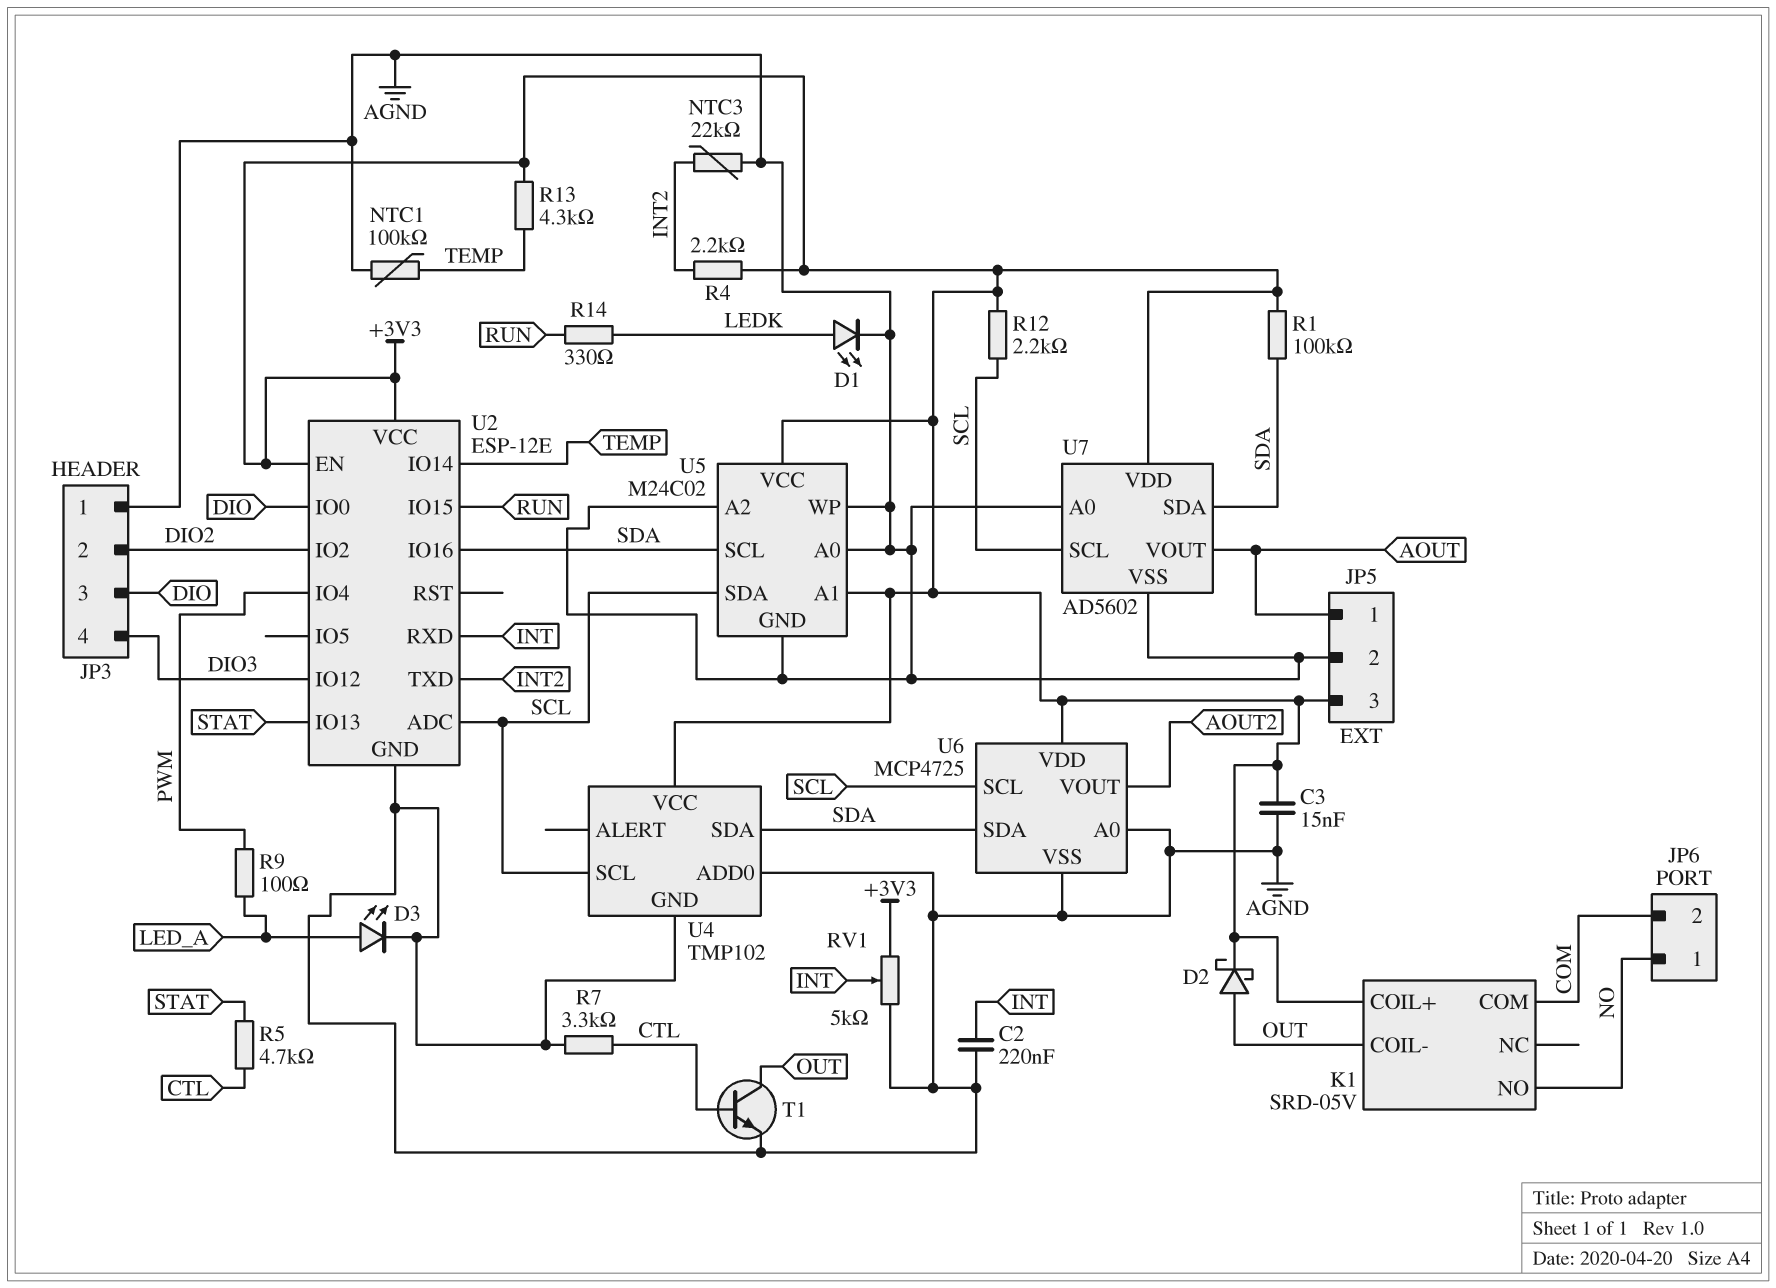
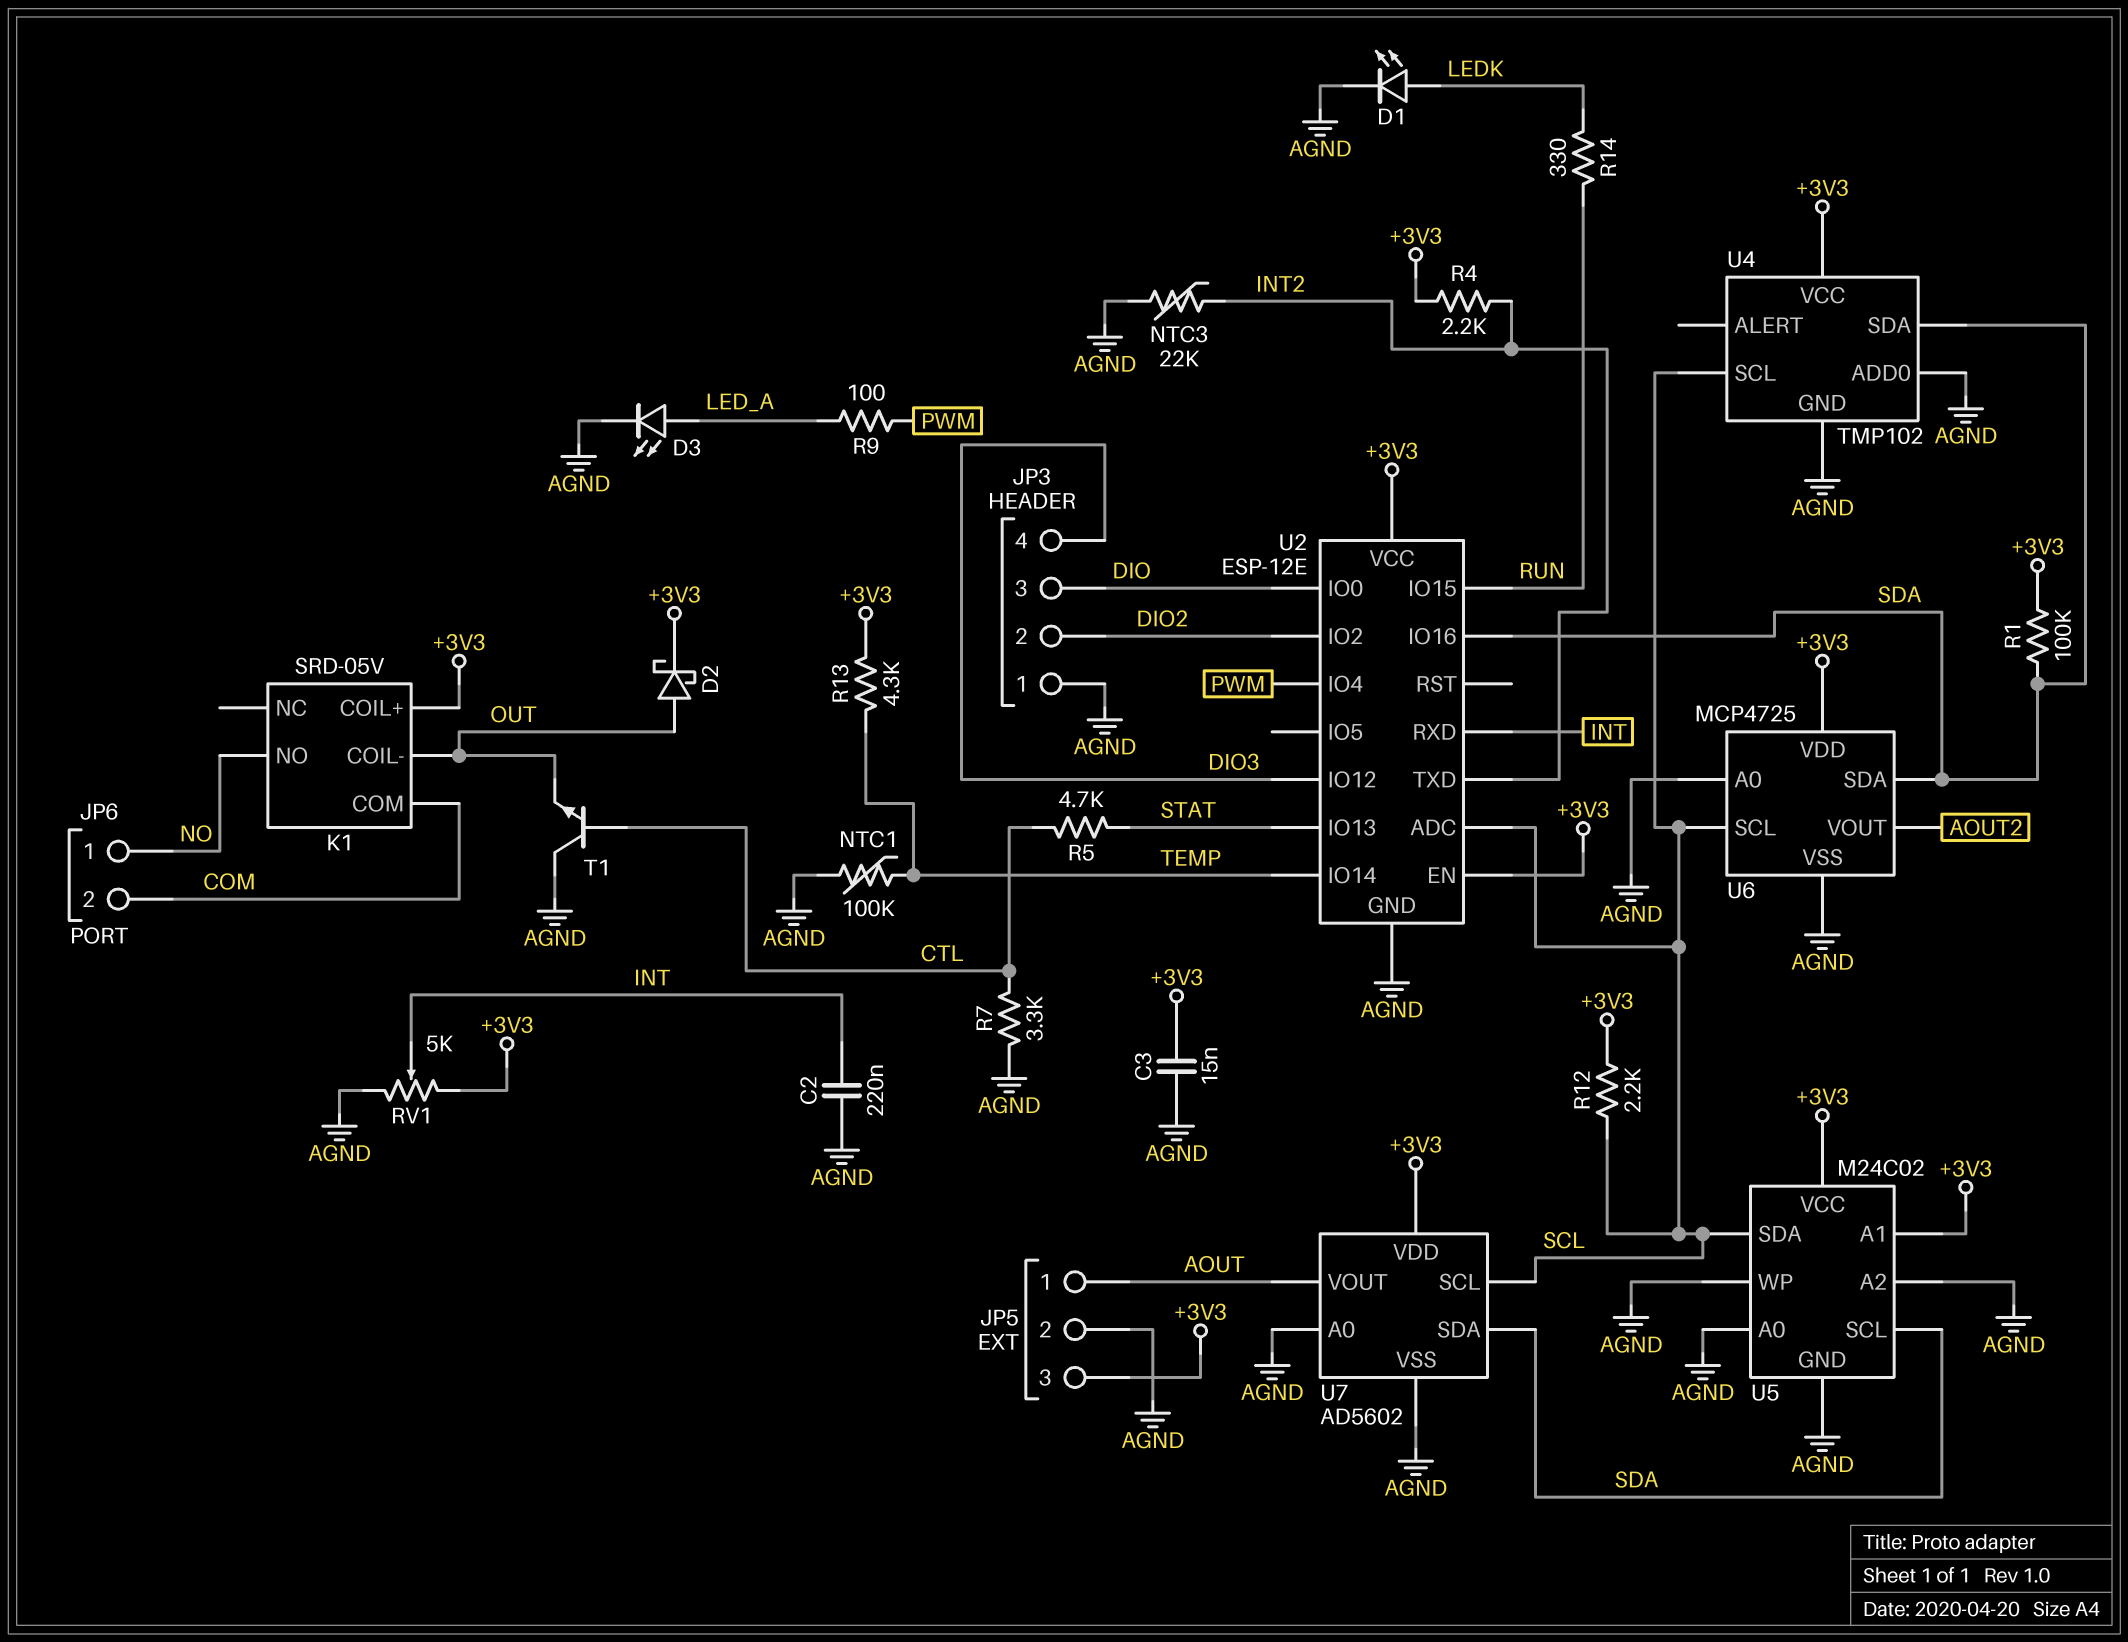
T1: NPN (B CTL, C OUT, E AGND) -> NPN (B CTL, C AGND, E OUT)

